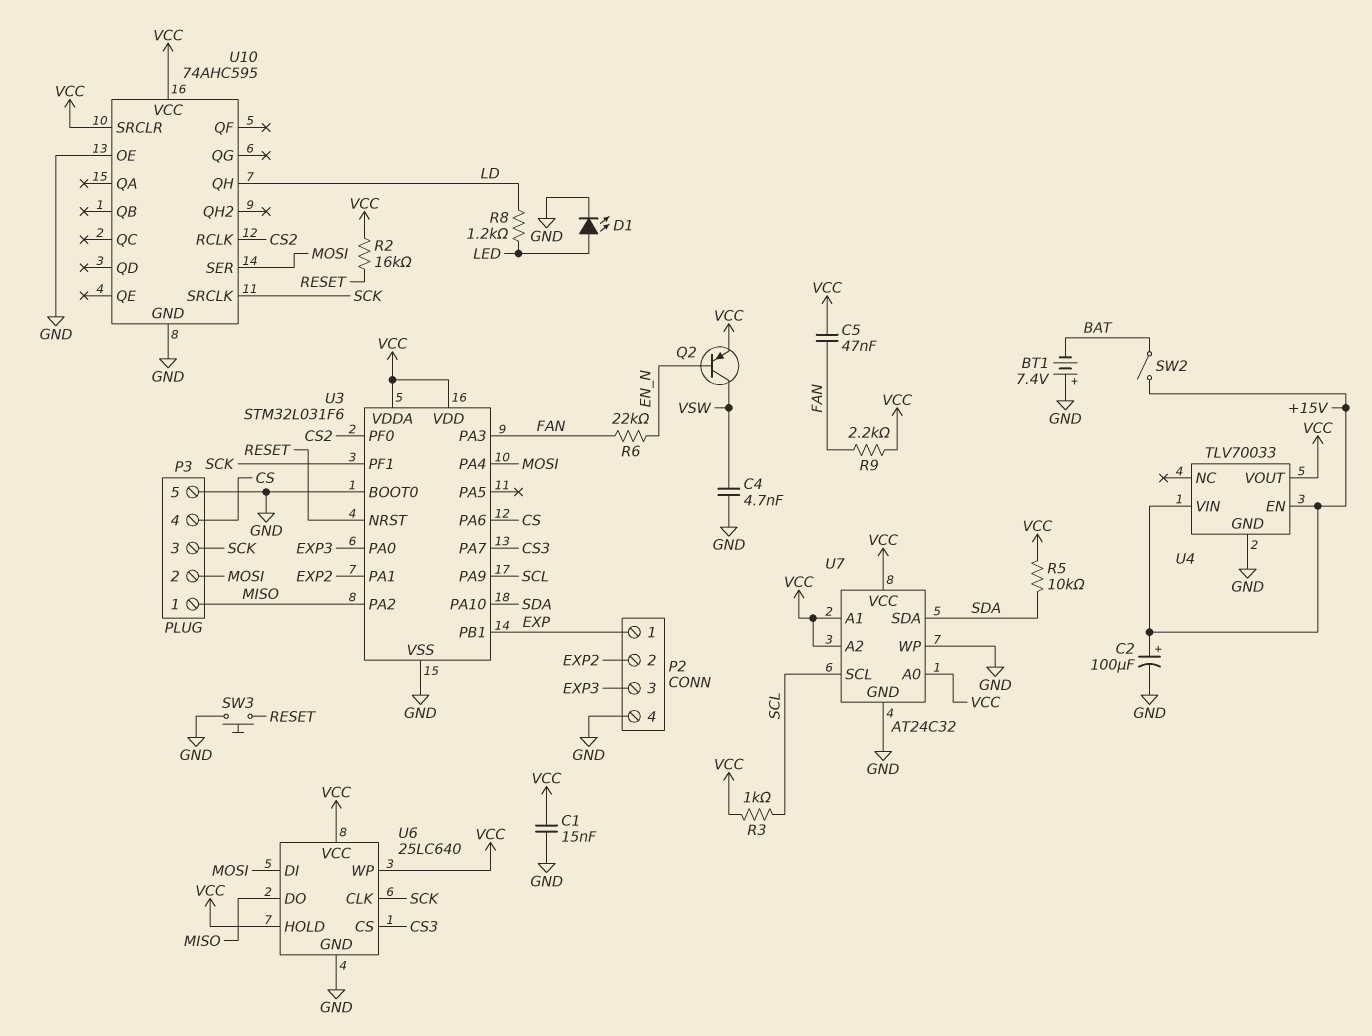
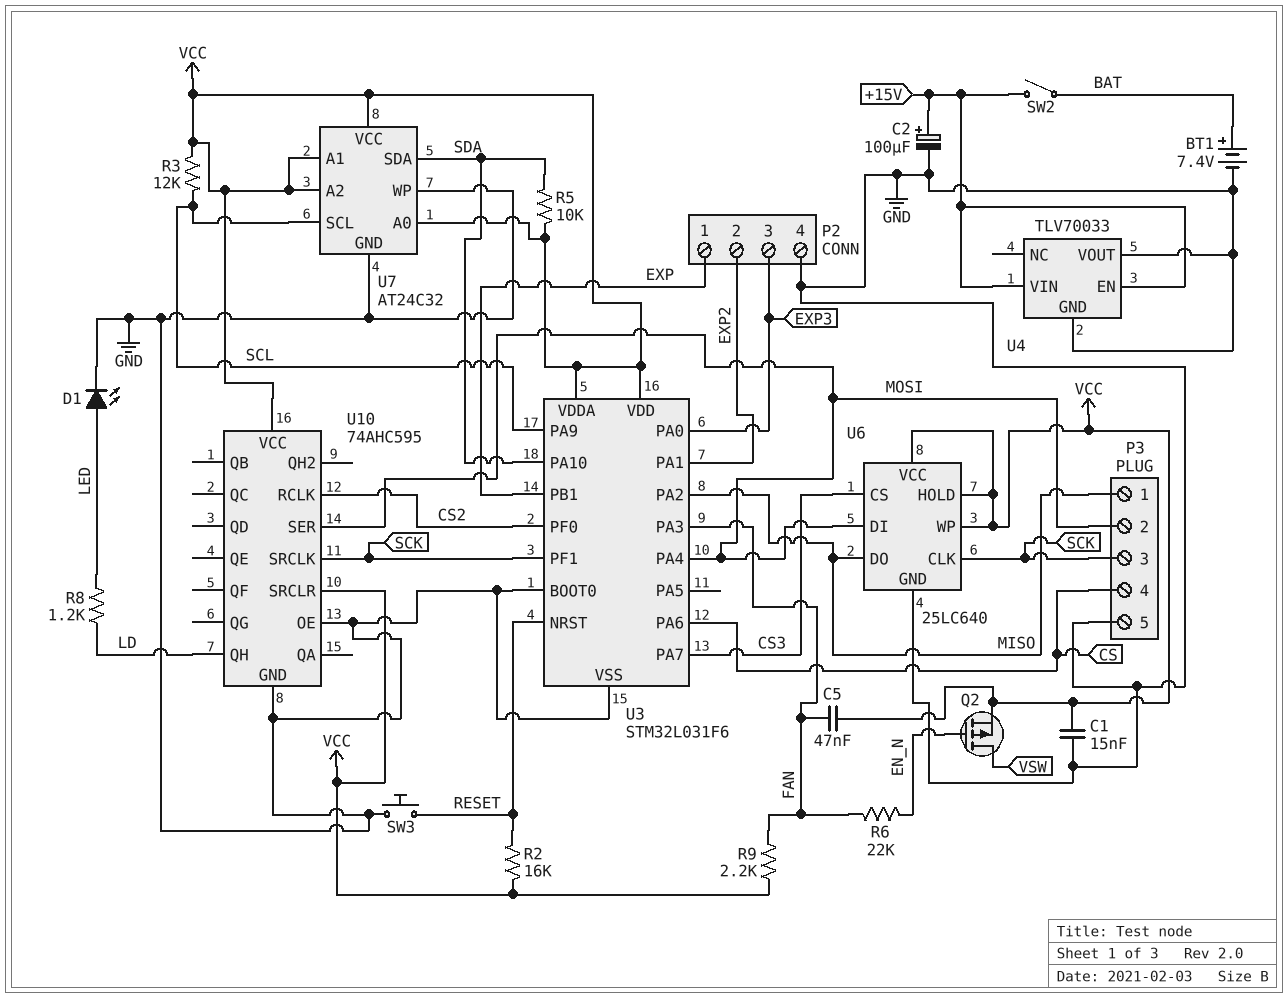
BT1: 7.4V (plus GND, minus BAT) -> 7.4V (plus BAT, minus GND)
C4: 4.7nF (GND, VSW) -> none
Q2: PNP (B EN_N, C VSW, E VCC) -> PMOS (G EN_N, D VSW, S VCC)
R3: 1k (SCL, VCC) -> 12k (SCL, VCC)
U4 pin VOUT: VCC -> GND

